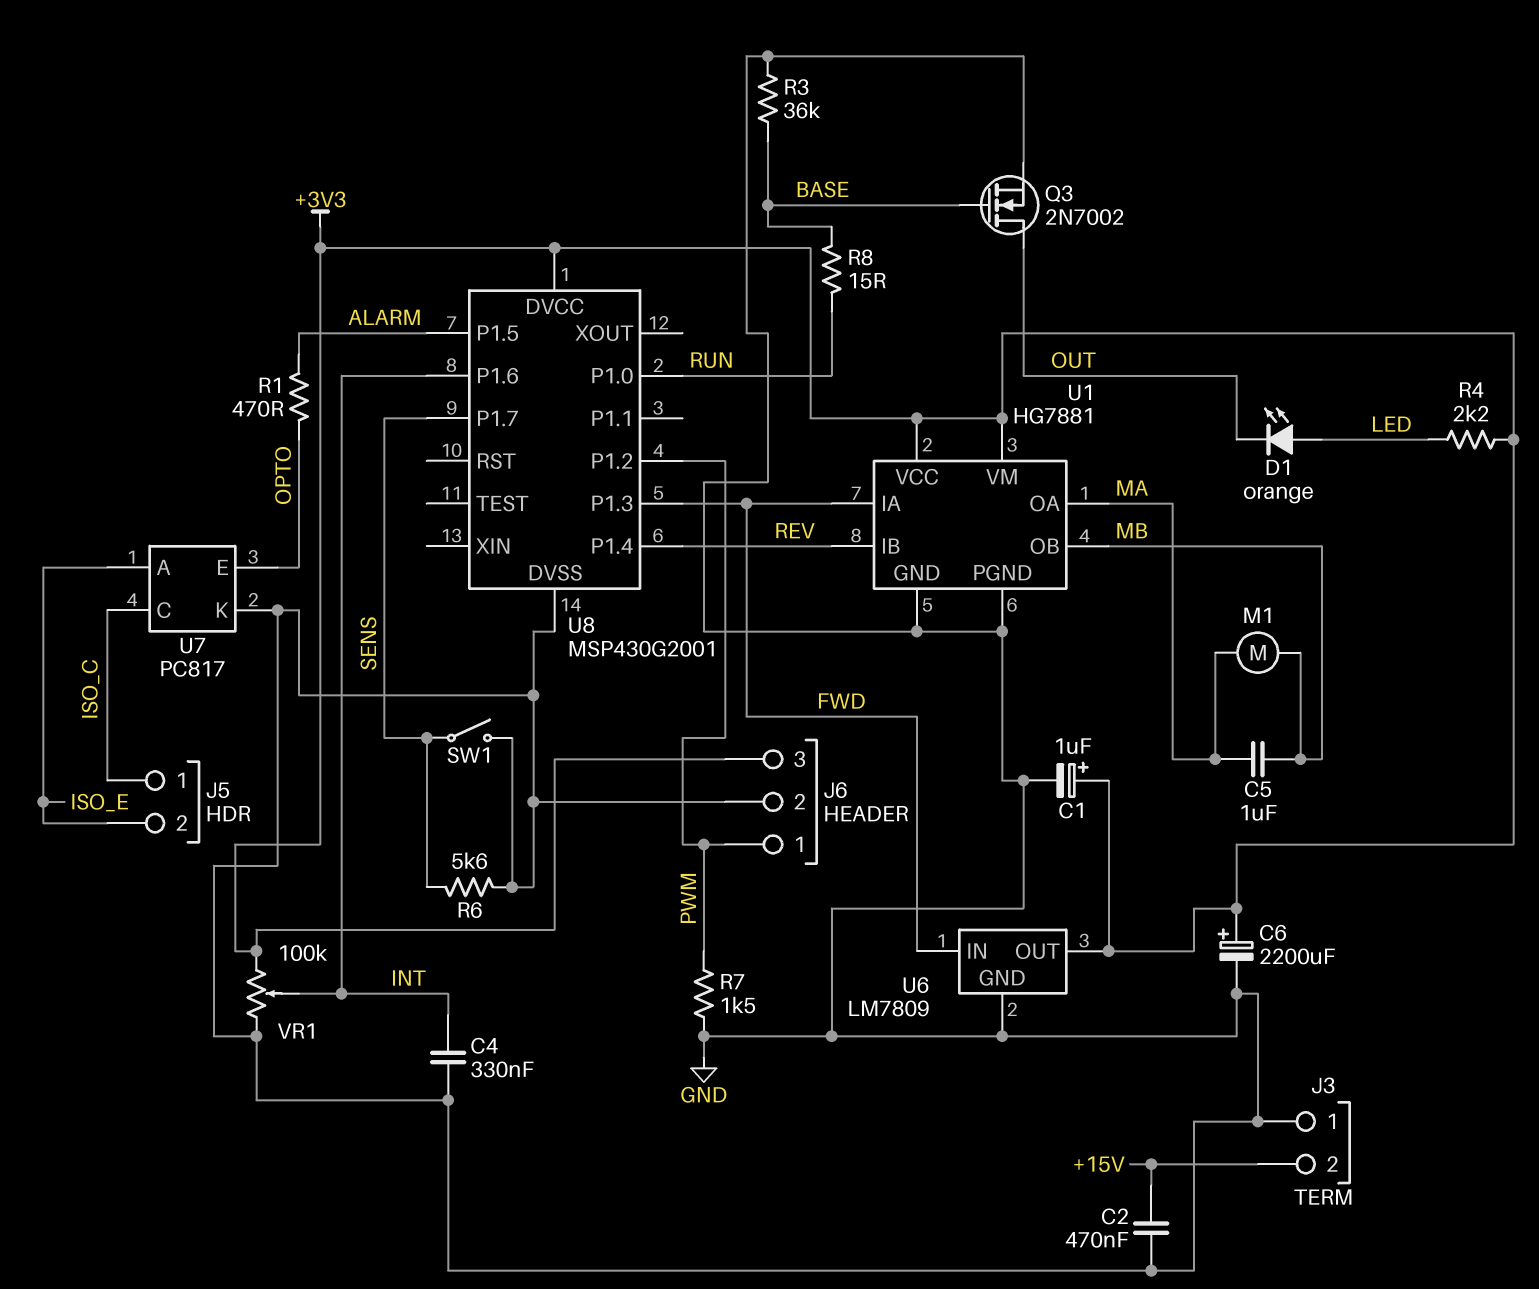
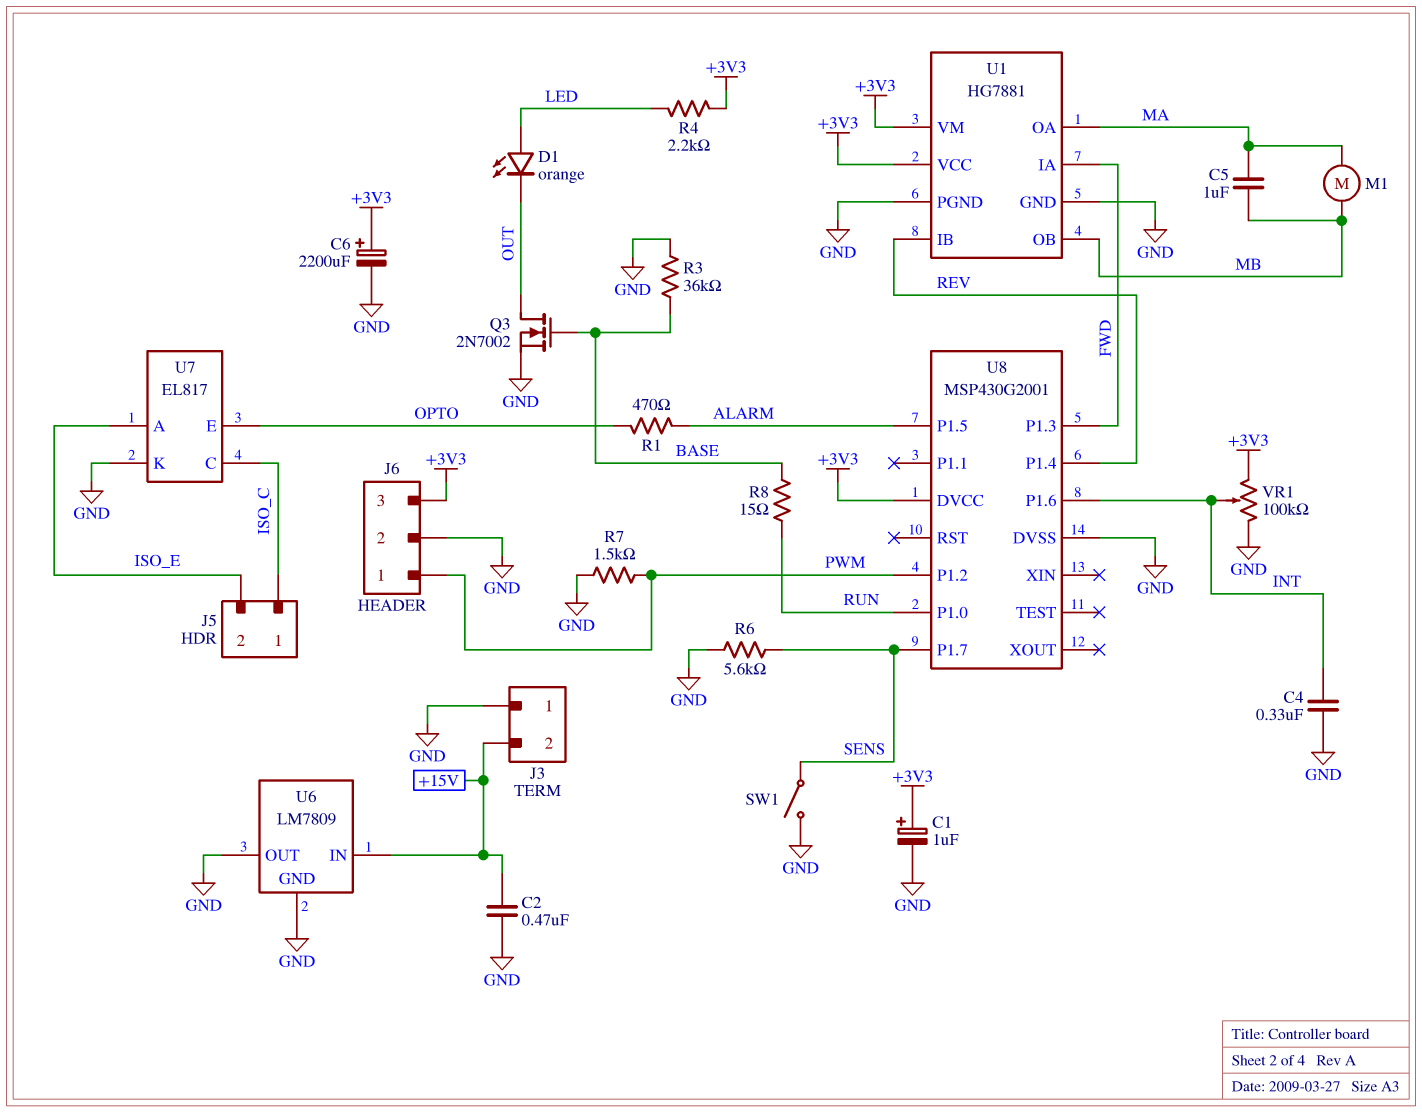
U6 pin IN: FWD -> +15V
U6 pin OUT: +3V3 -> GND
U7: PC817 -> EL817

